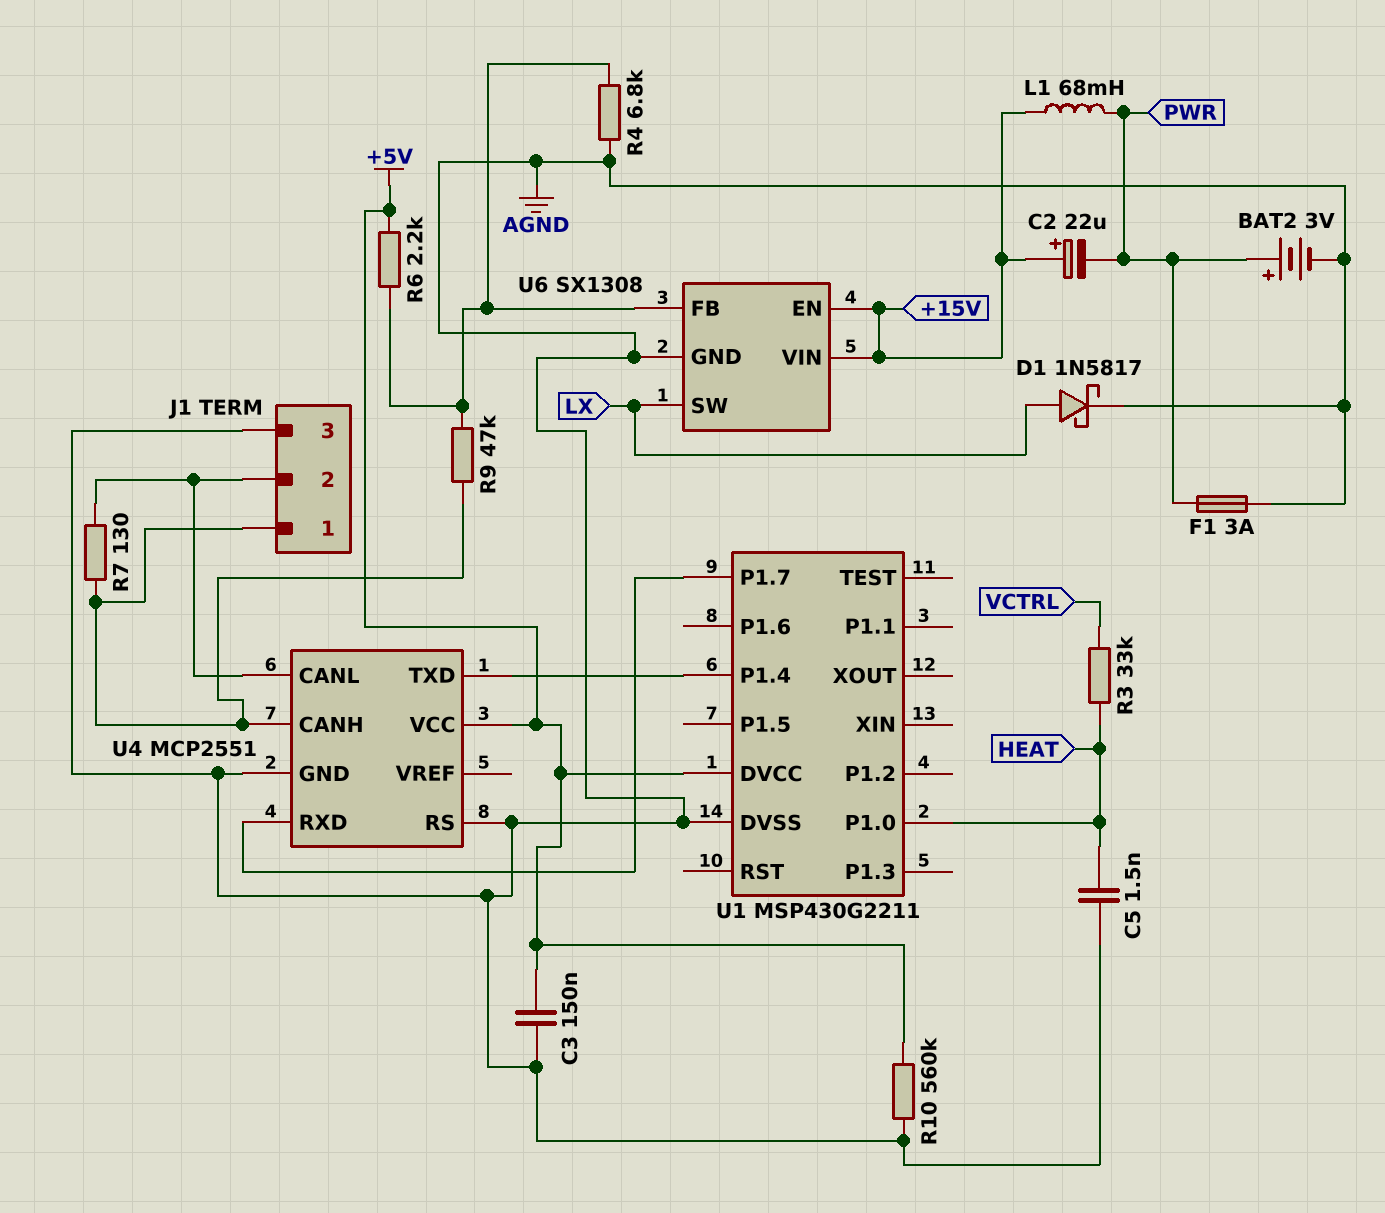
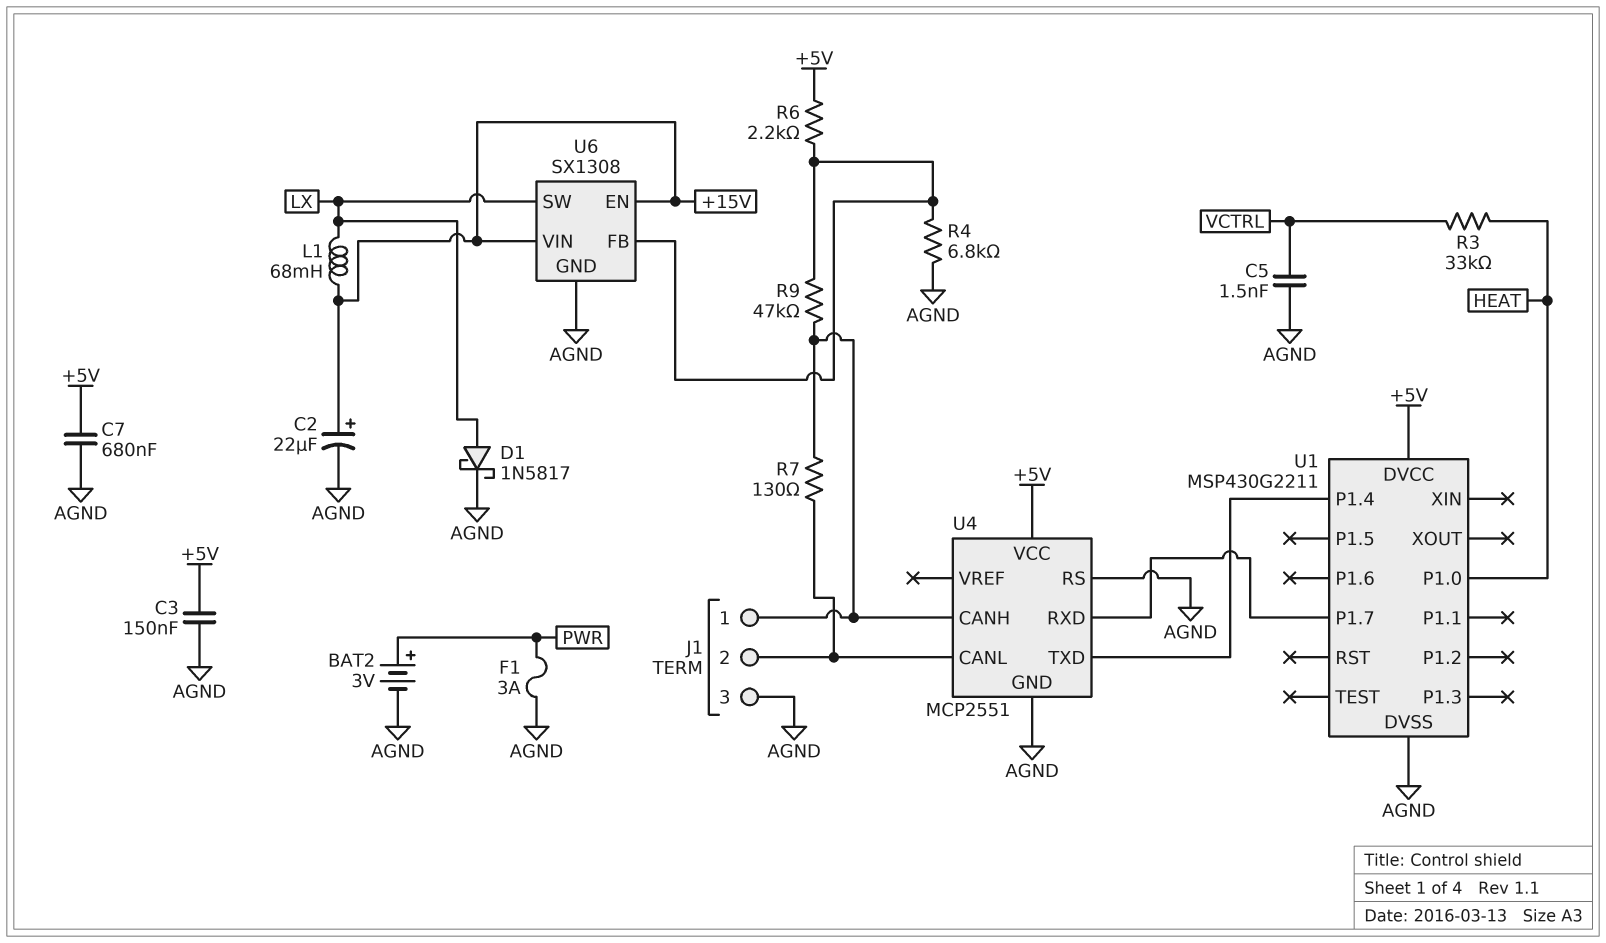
C2: 22uF (plus +15V, minus PWR) -> 22uF (plus +15V, minus AGND)
C5: 1.5nF (AGND, HEAT) -> 1.5nF (AGND, VCTRL)
C7: none -> 680nF (+5V, AGND)
L1: 68mH (+15V, PWR) -> 68mH (+15V, LX)
R10: 560k (+5V, AGND) -> none

